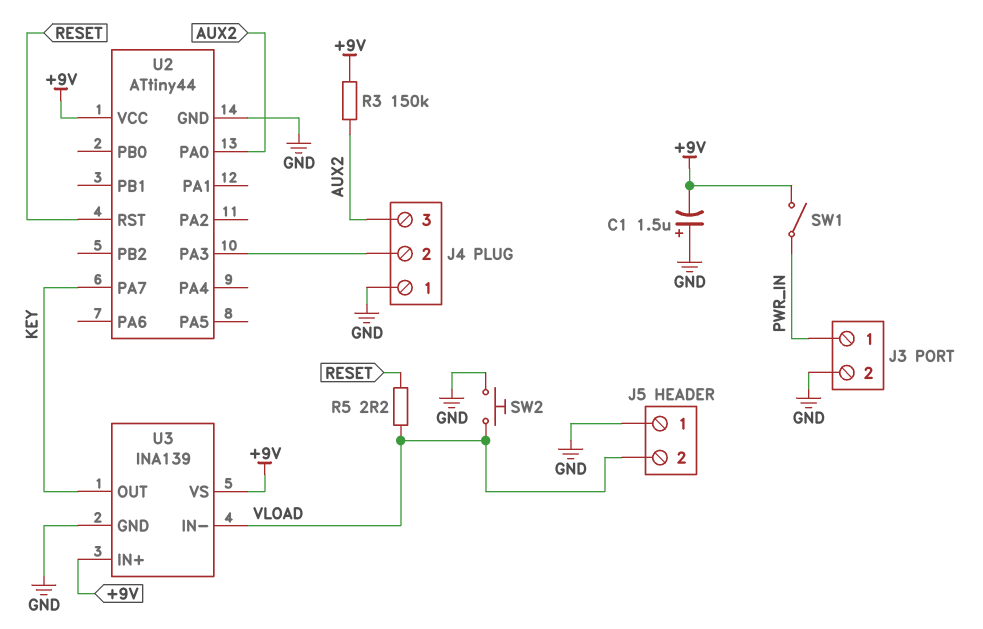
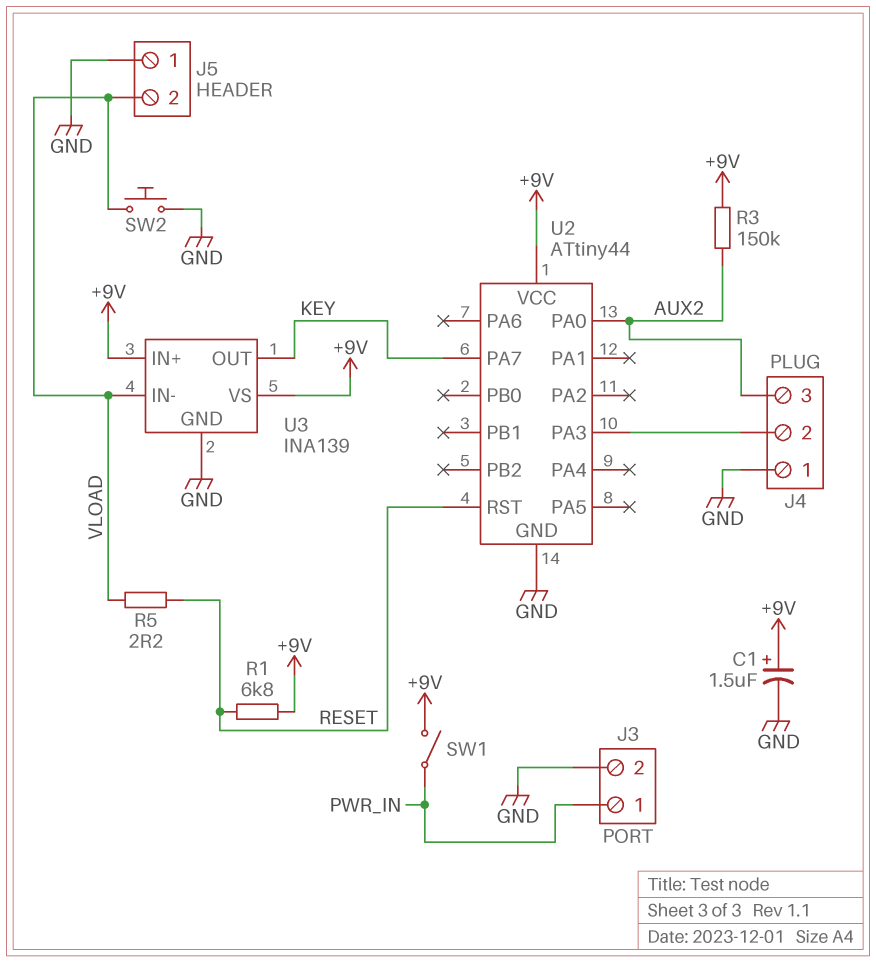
C1: 1.5uF (plus GND, minus +9V) -> 1.5uF (plus +9V, minus GND)
R1: none -> 6.8k (+9V, RESET)

